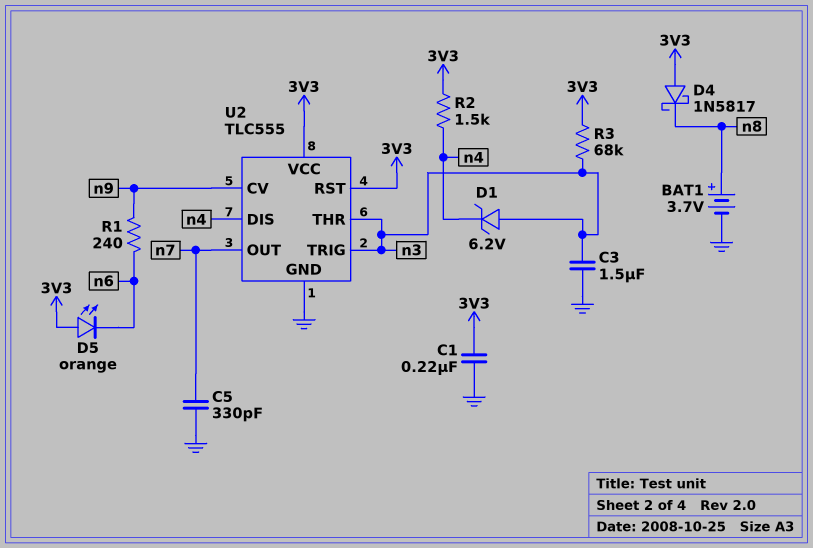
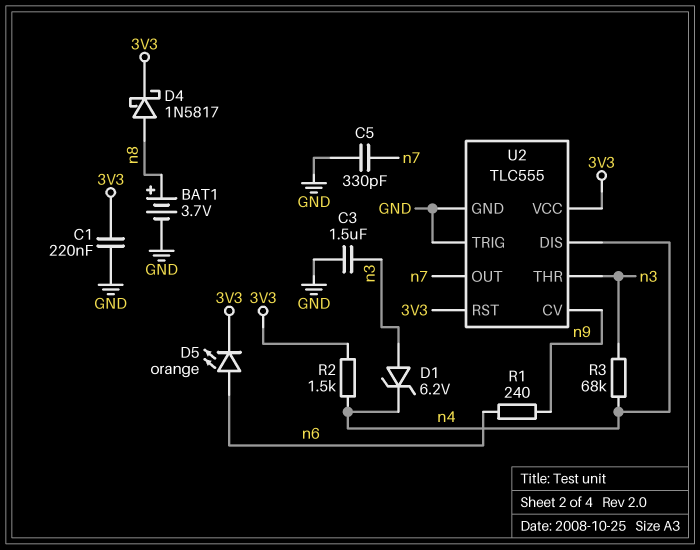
D4: schottky 1N5817 (A 3V3, K n8) -> schottky 1N5817 (A n8, K 3V3)
D5: LED orange (A 3V3, K n6) -> LED orange (A n6, K 3V3)
R3: 68k (3V3, n3) -> 68k (n3, n4)
U2 pin TRIG: n3 -> GND

